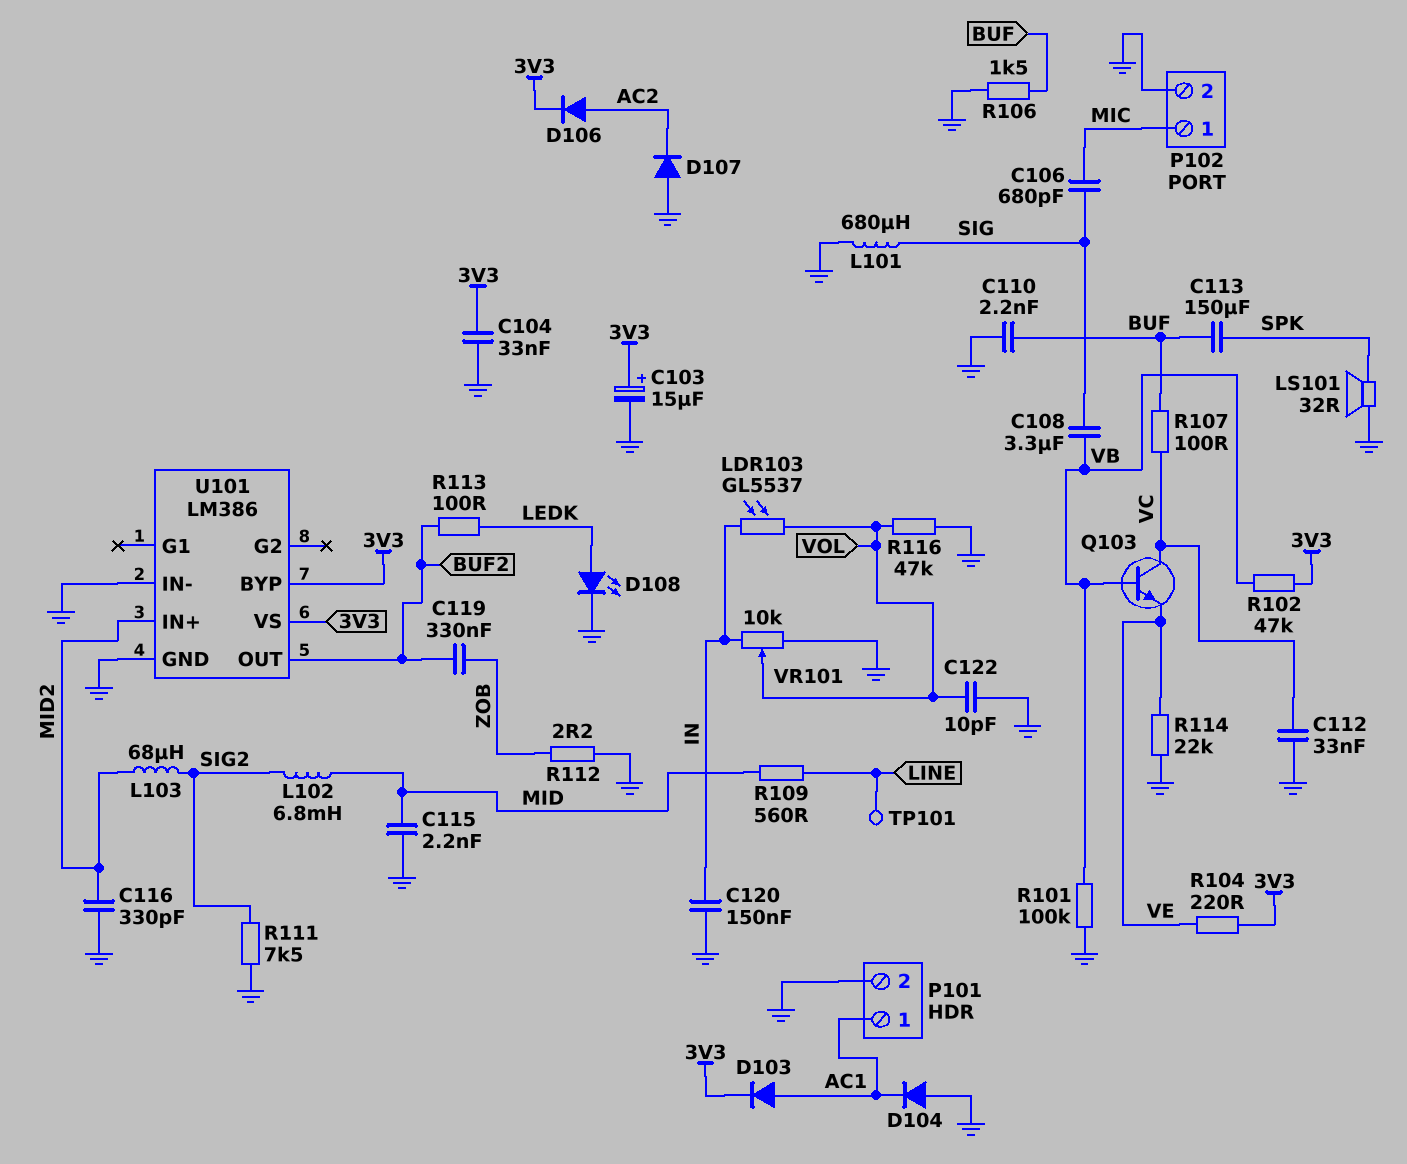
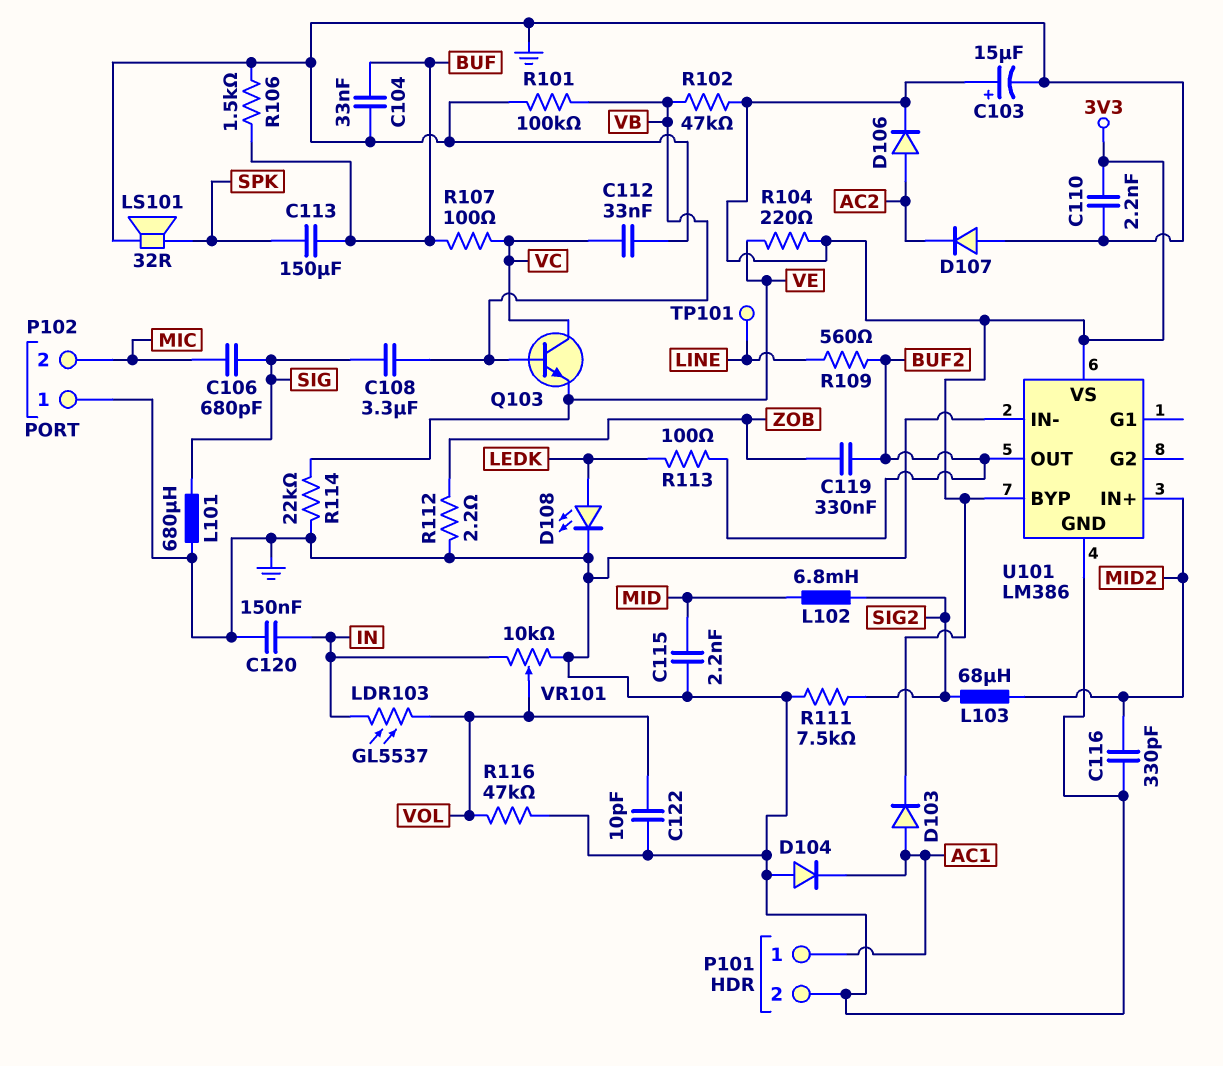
C104: 33nF (3V3, GND) -> 33nF (BUF, GND)
C110: 2.2nF (BUF, GND) -> 2.2nF (3V3, GND)
P102 pin 1: MIC -> GND
P102 pin 2: GND -> MIC
R109: 560 (LINE, MID) -> 560 (BUF2, LINE)

